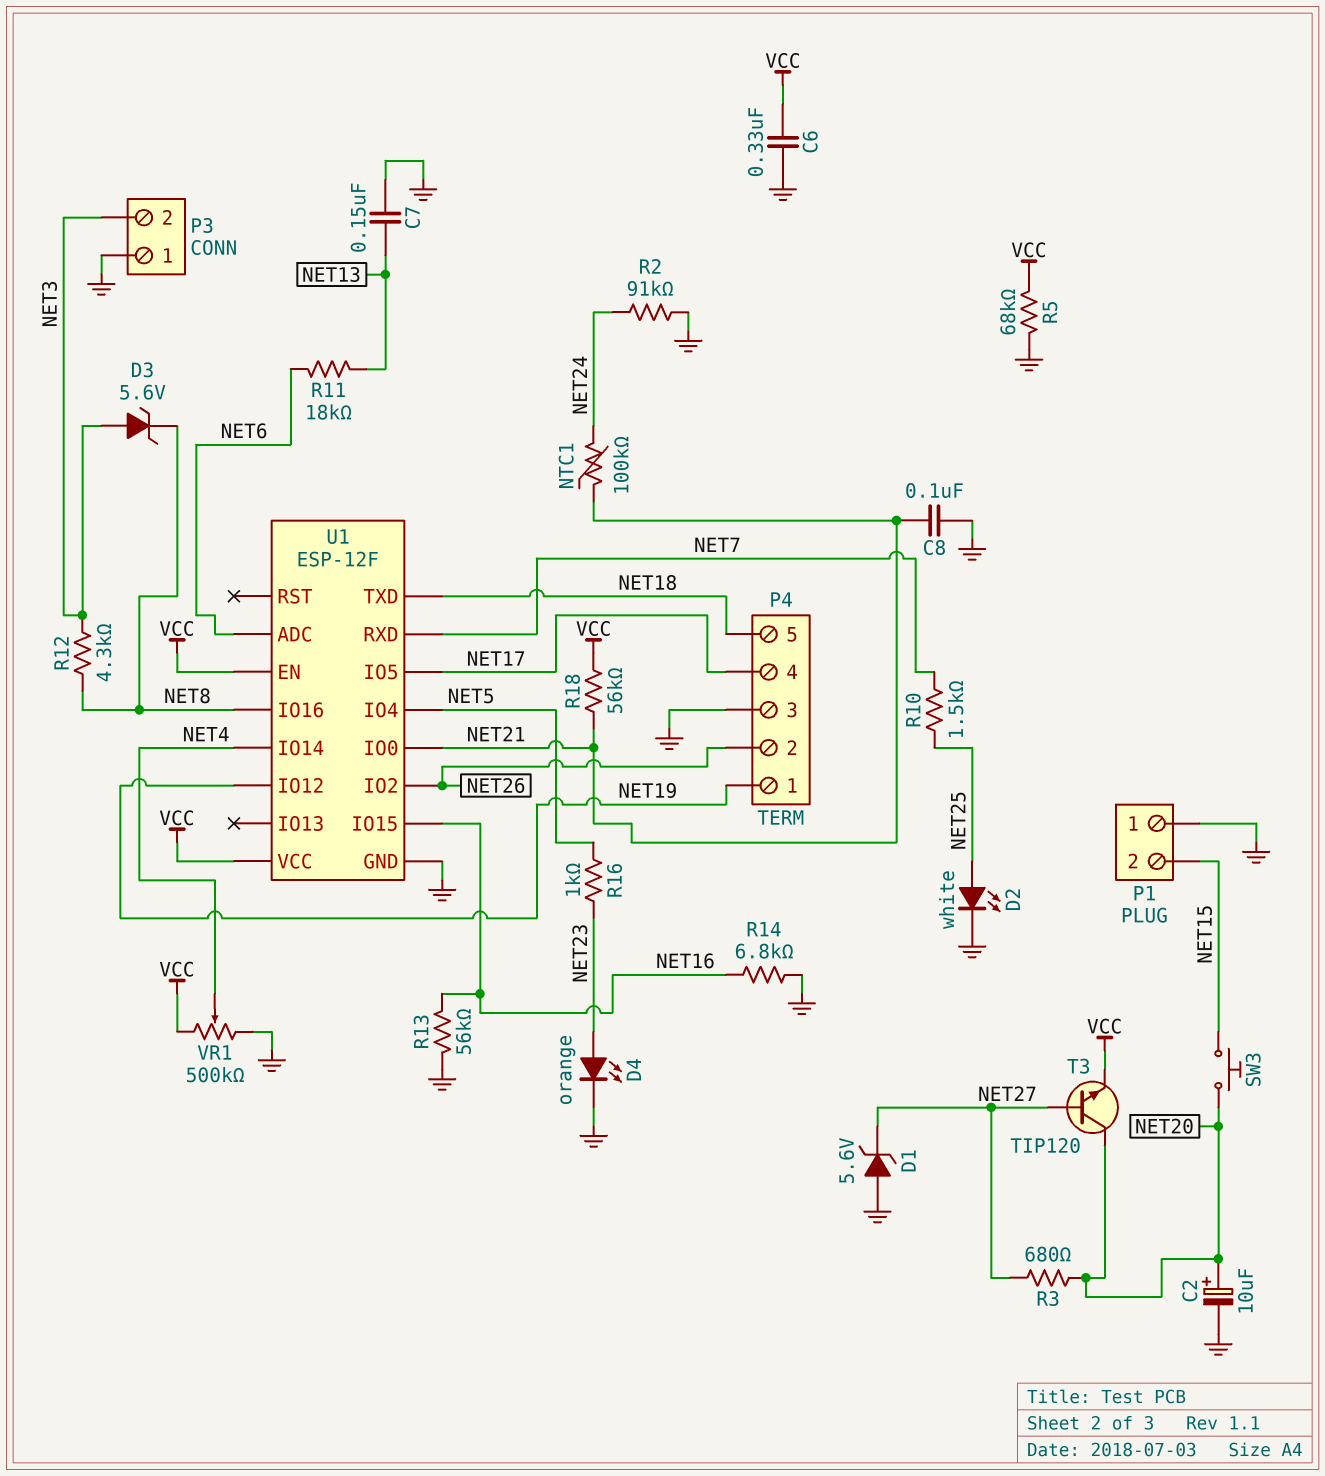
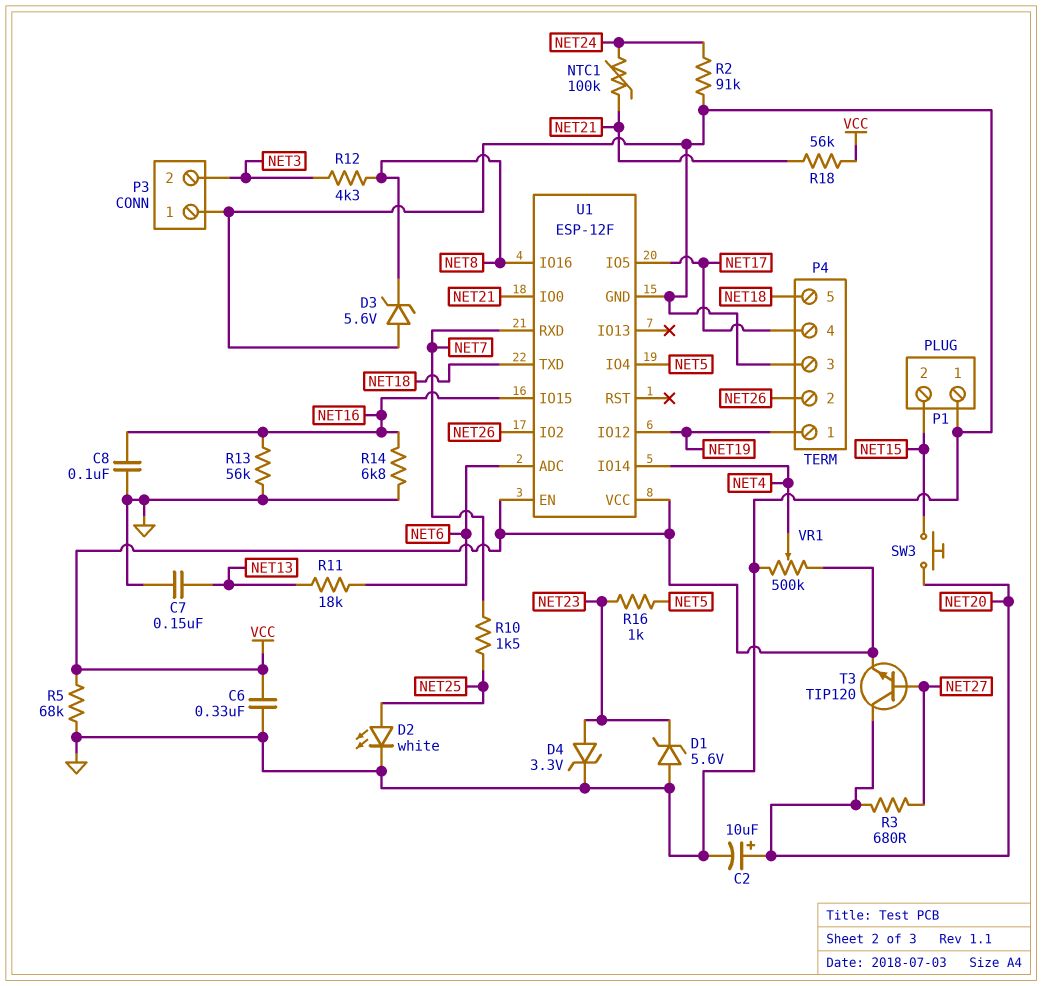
C8: 100nF (GND, NET21) -> 100nF (GND, NET16)
D1: zener 5.6V (A GND, K NET27) -> zener 5.6V (A GND, K NET23)
D3: zener 5.6V (A NET3, K NET8) -> zener 5.6V (A GND, K NET8)
D4: LED orange (A NET23, K GND) -> zener 3.3V (A NET23, K GND)

